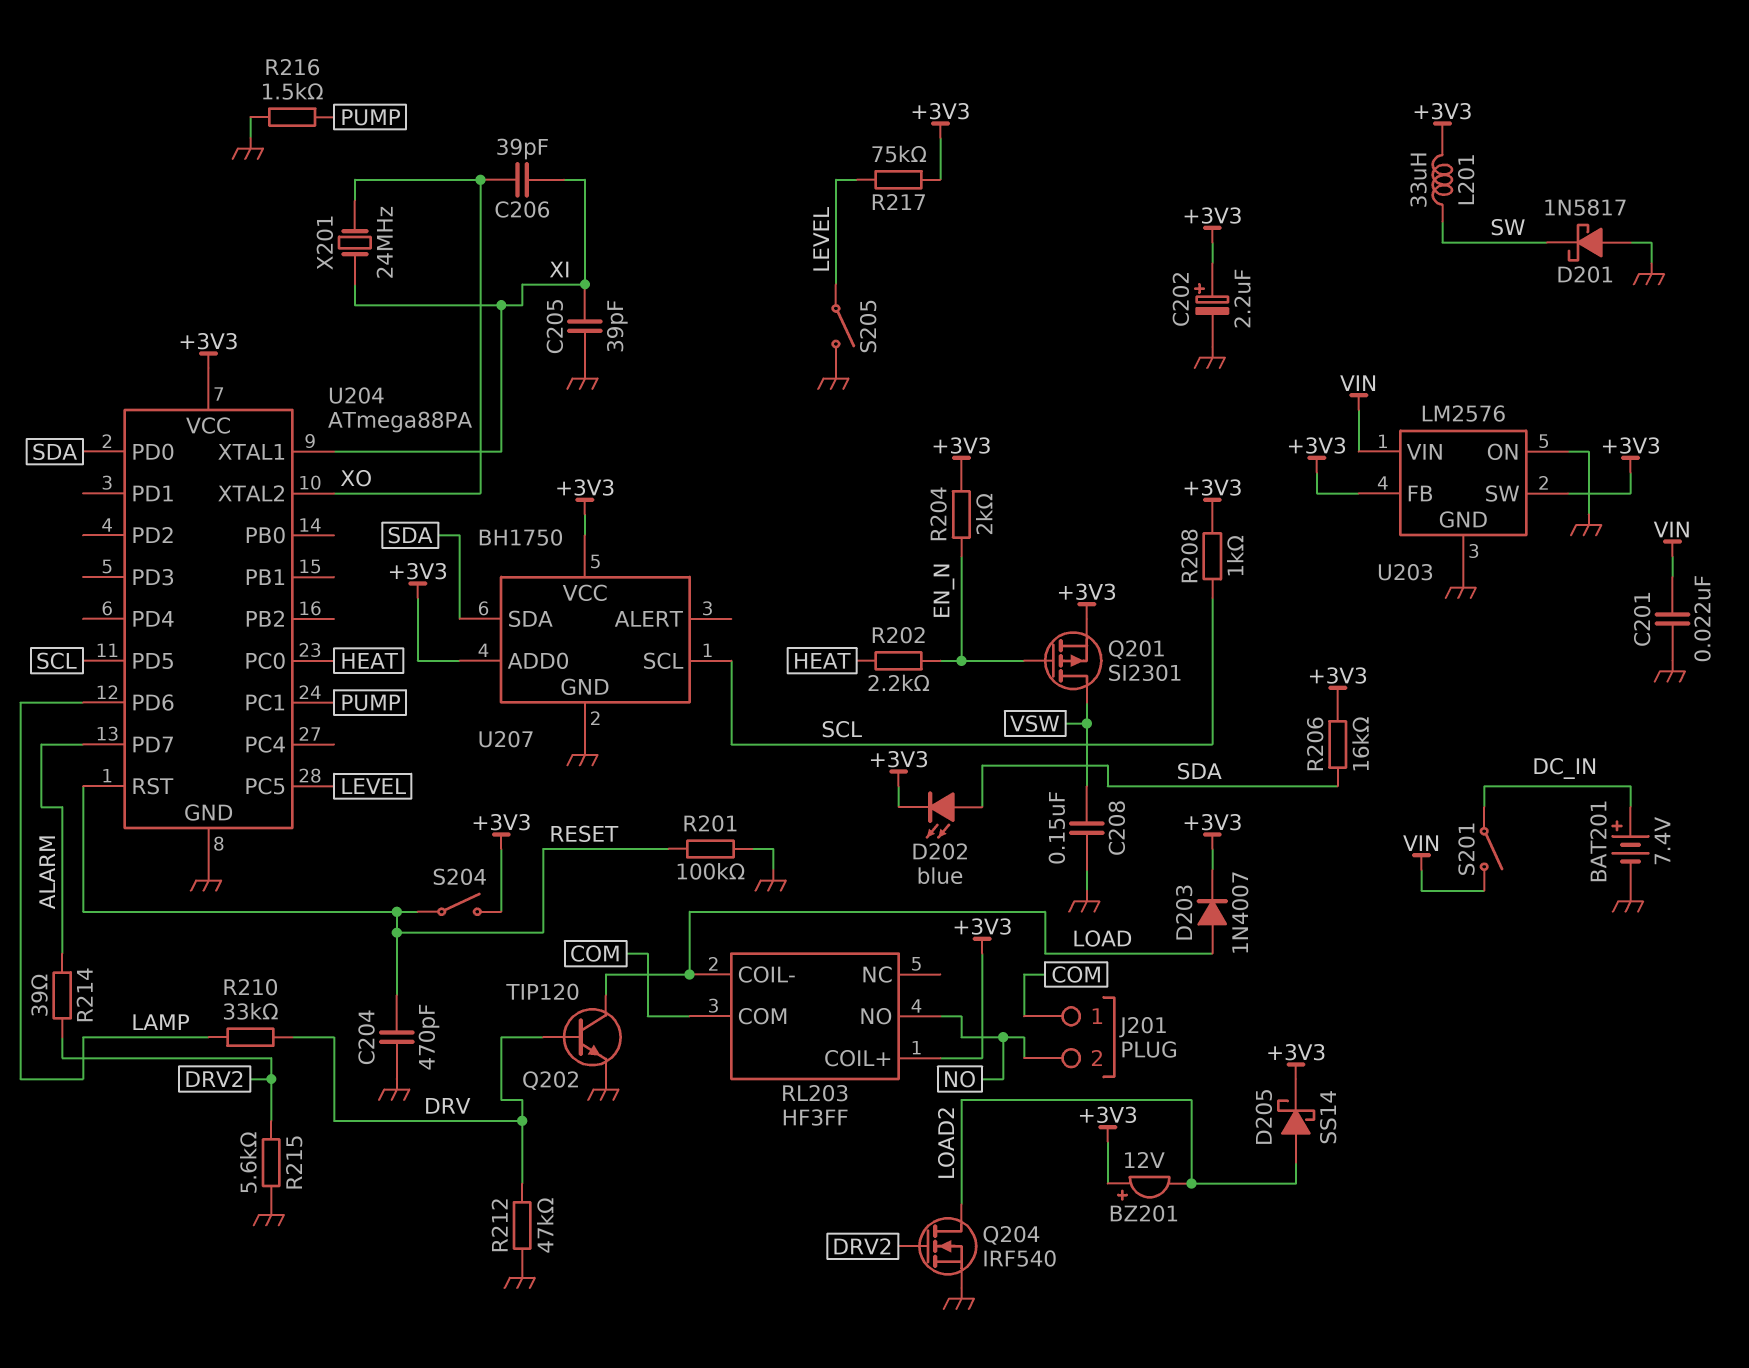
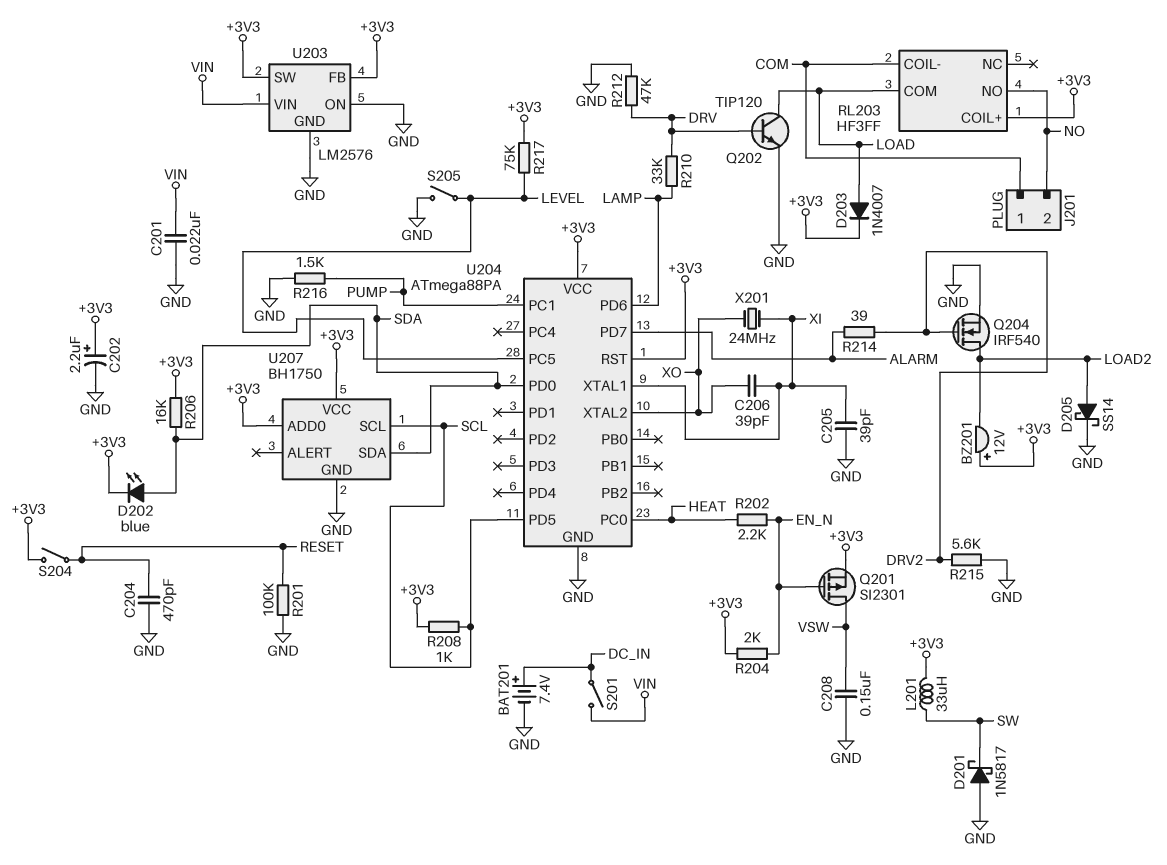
D205: schottky SS14 (A LOAD2, K +3V3) -> schottky SS14 (A LOAD2, K GND)
RL203 pin COIL-: LOAD -> COM
RL203 pin COM: COM -> LOAD
U204 pin RST: RESET -> +3V3

